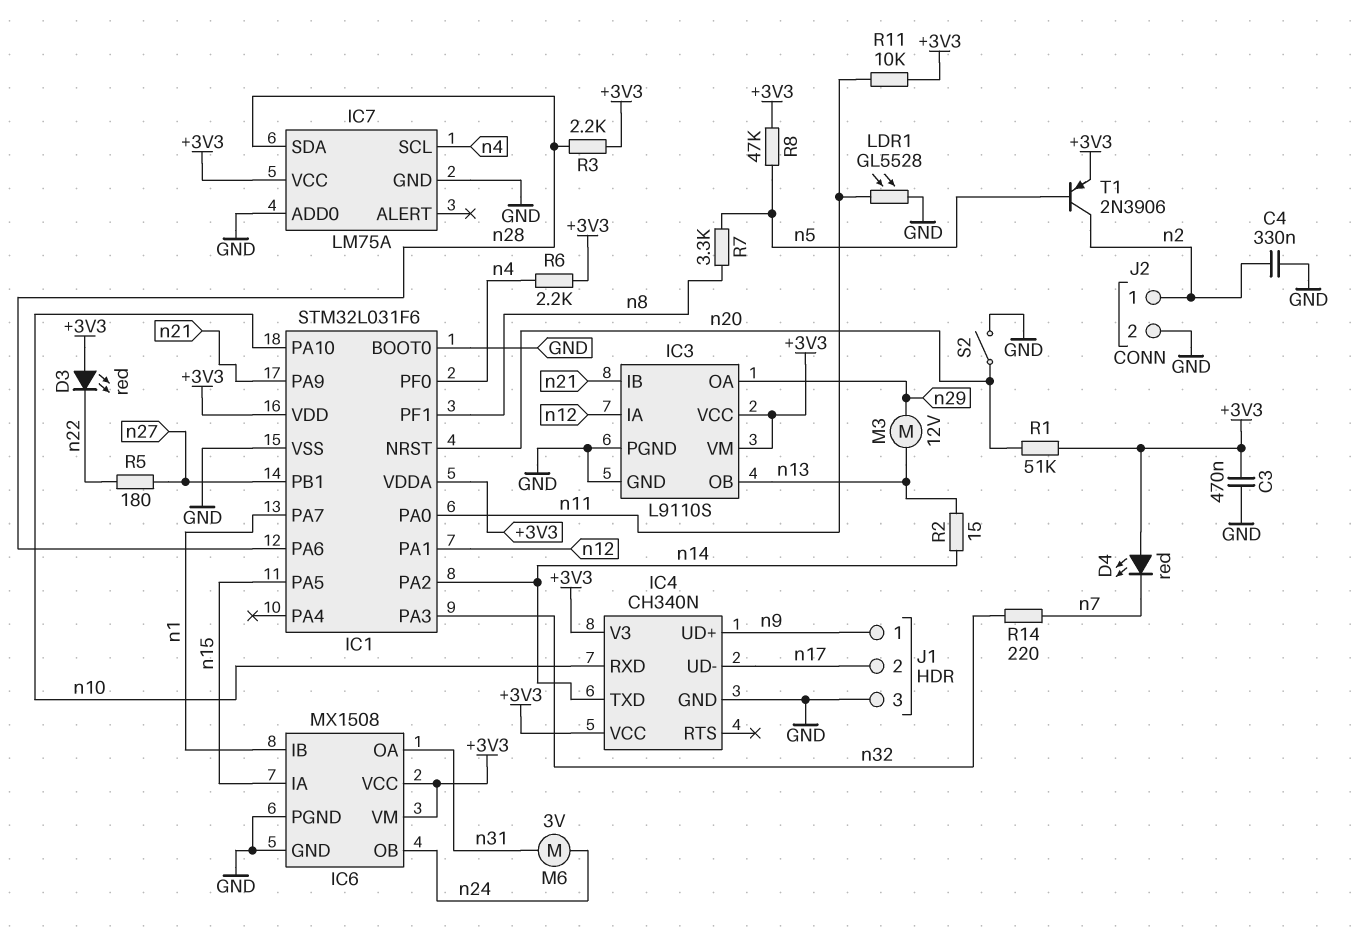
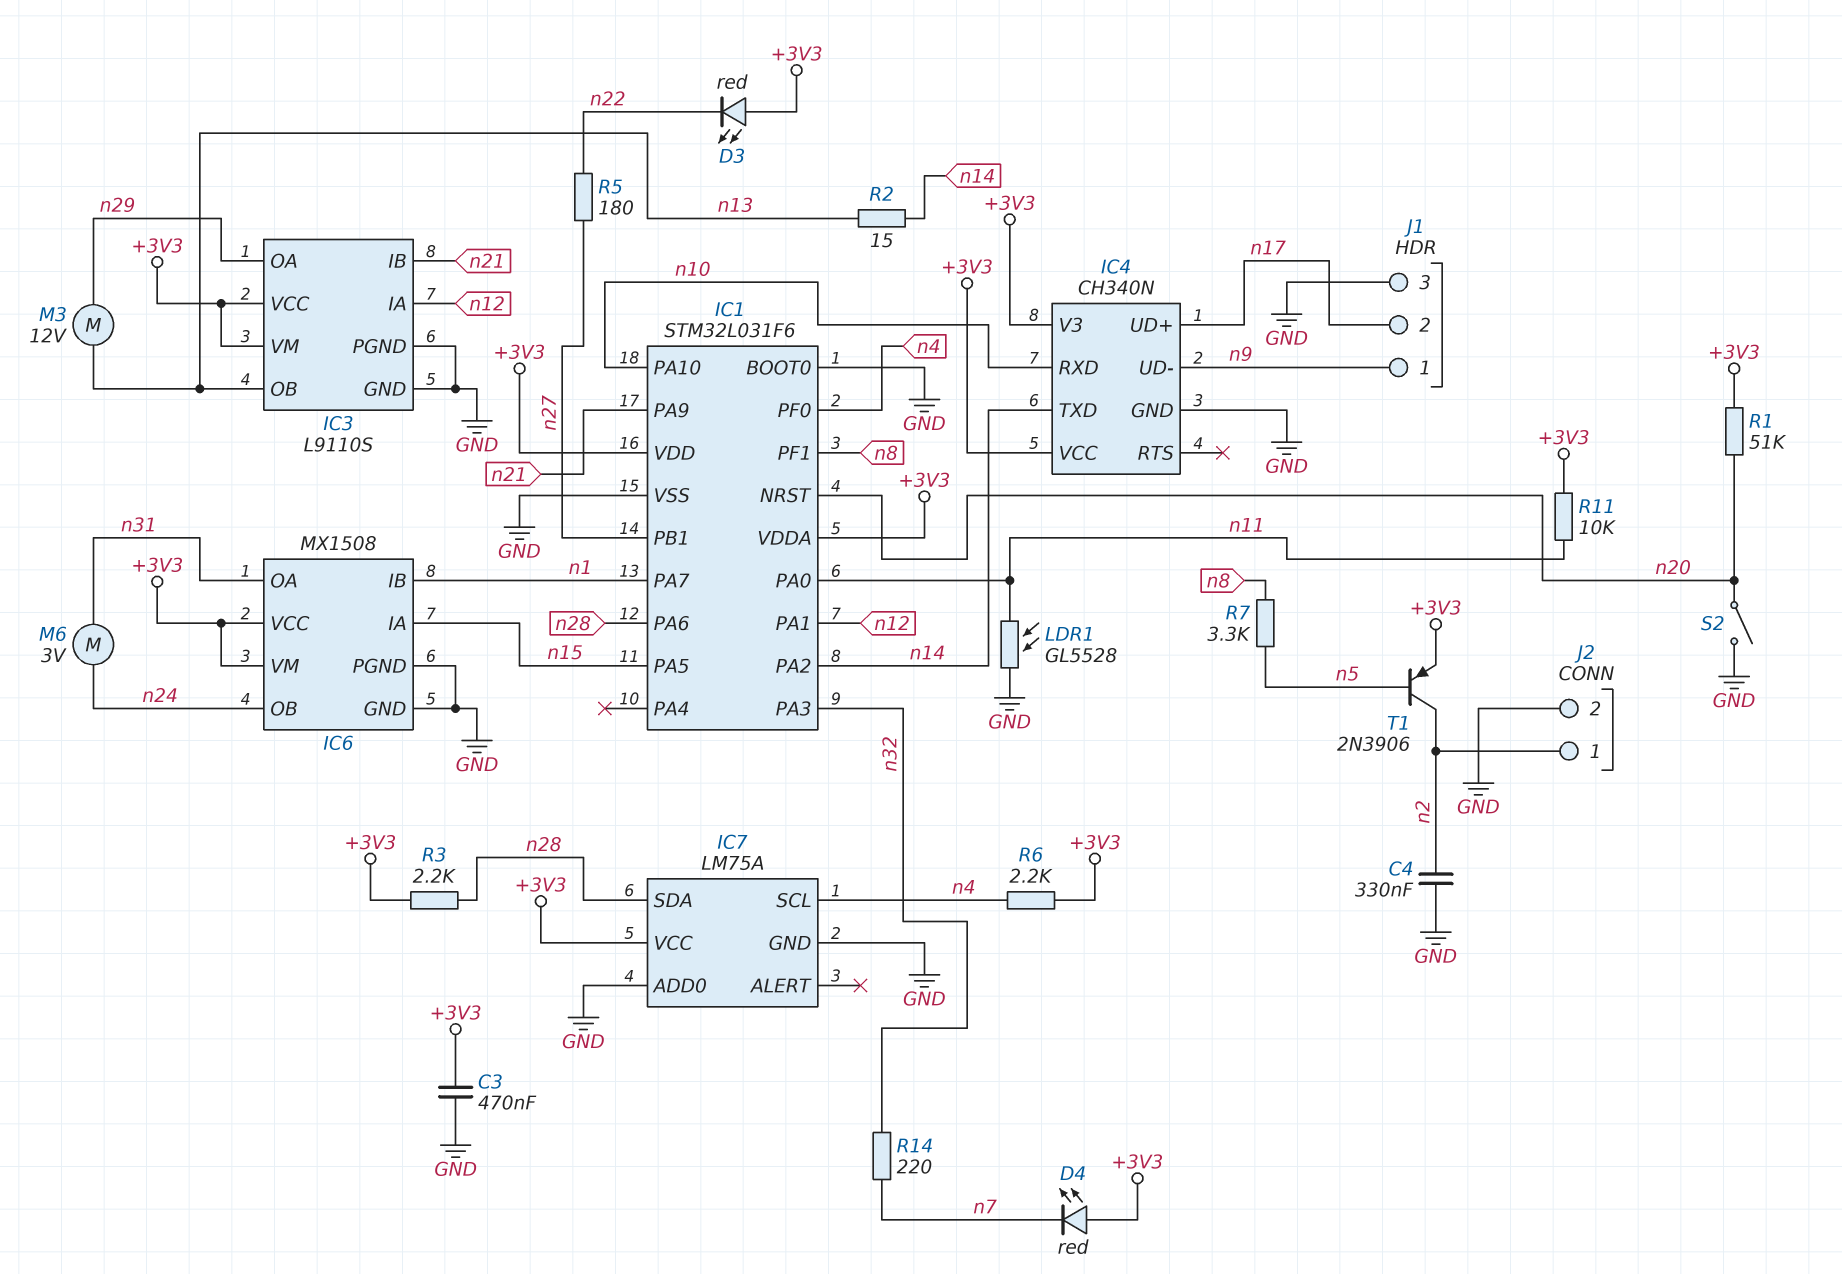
IC4 pin UD+: n9 -> n17
IC4 pin UD-: n17 -> n9
R8: 47k (+3V3, n5) -> none

